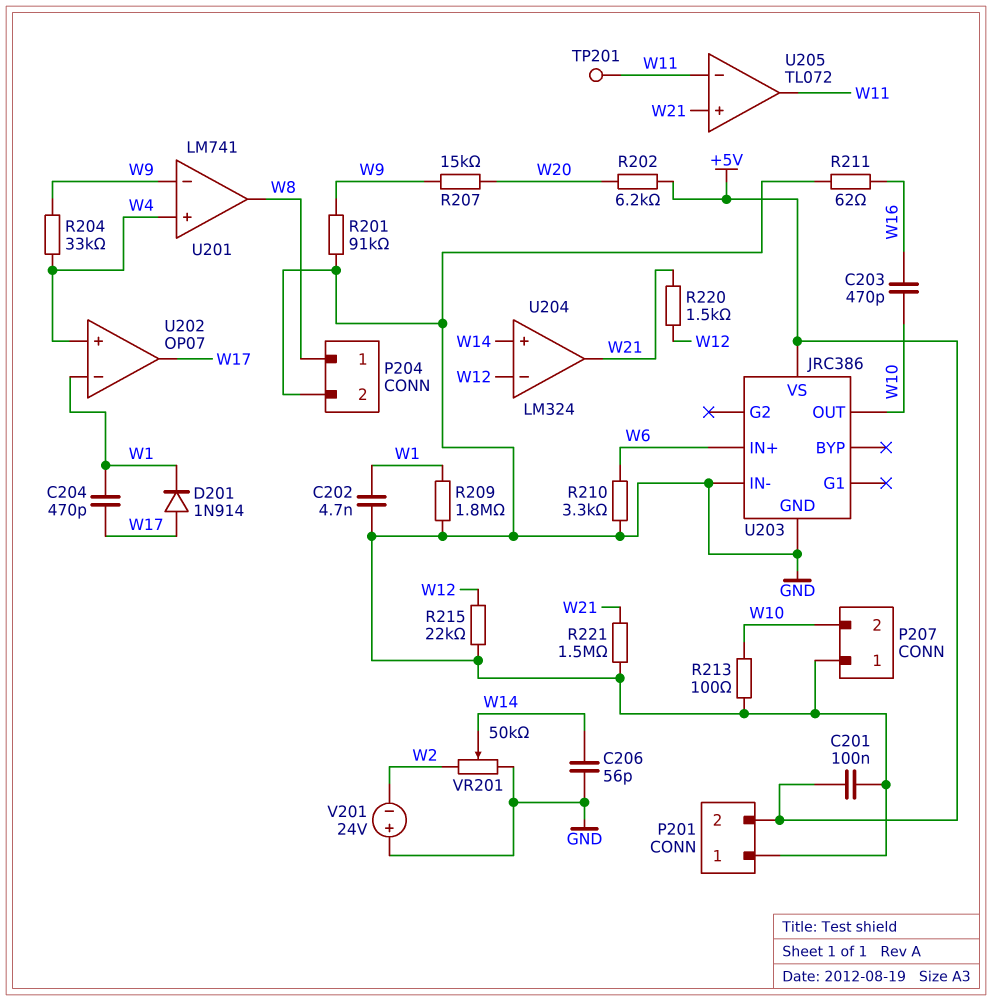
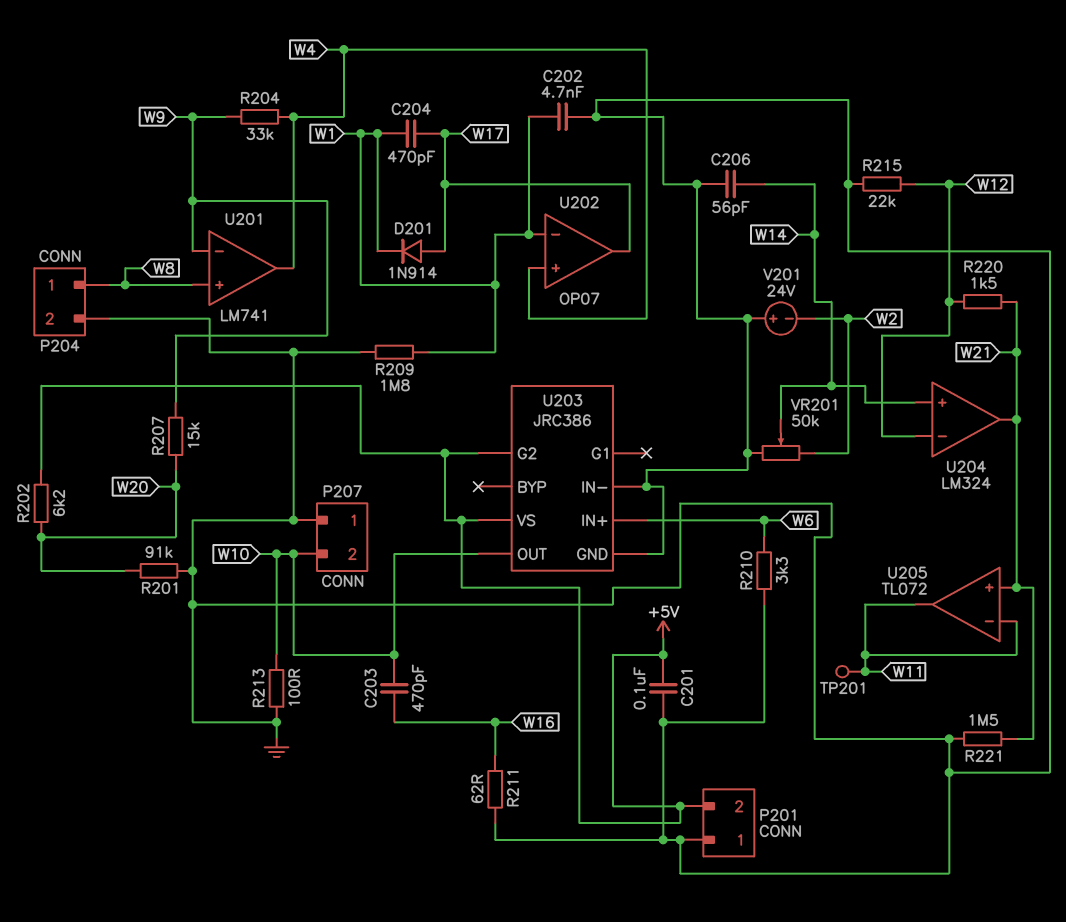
R201: 91k (GND, W9) -> 91k (GND, W20)
U201 pin in+: W4 -> W8
U201 pin out: W8 -> W4
U203 pin G2: none -> +5V

